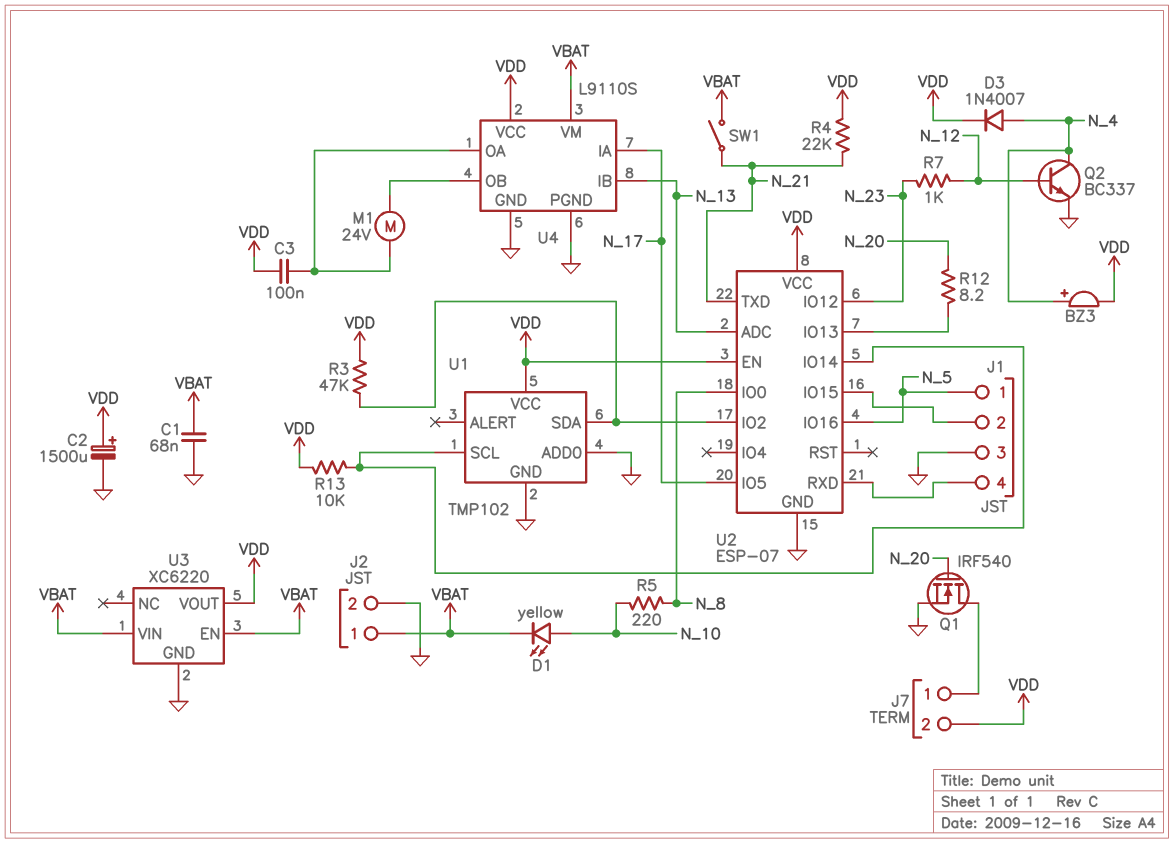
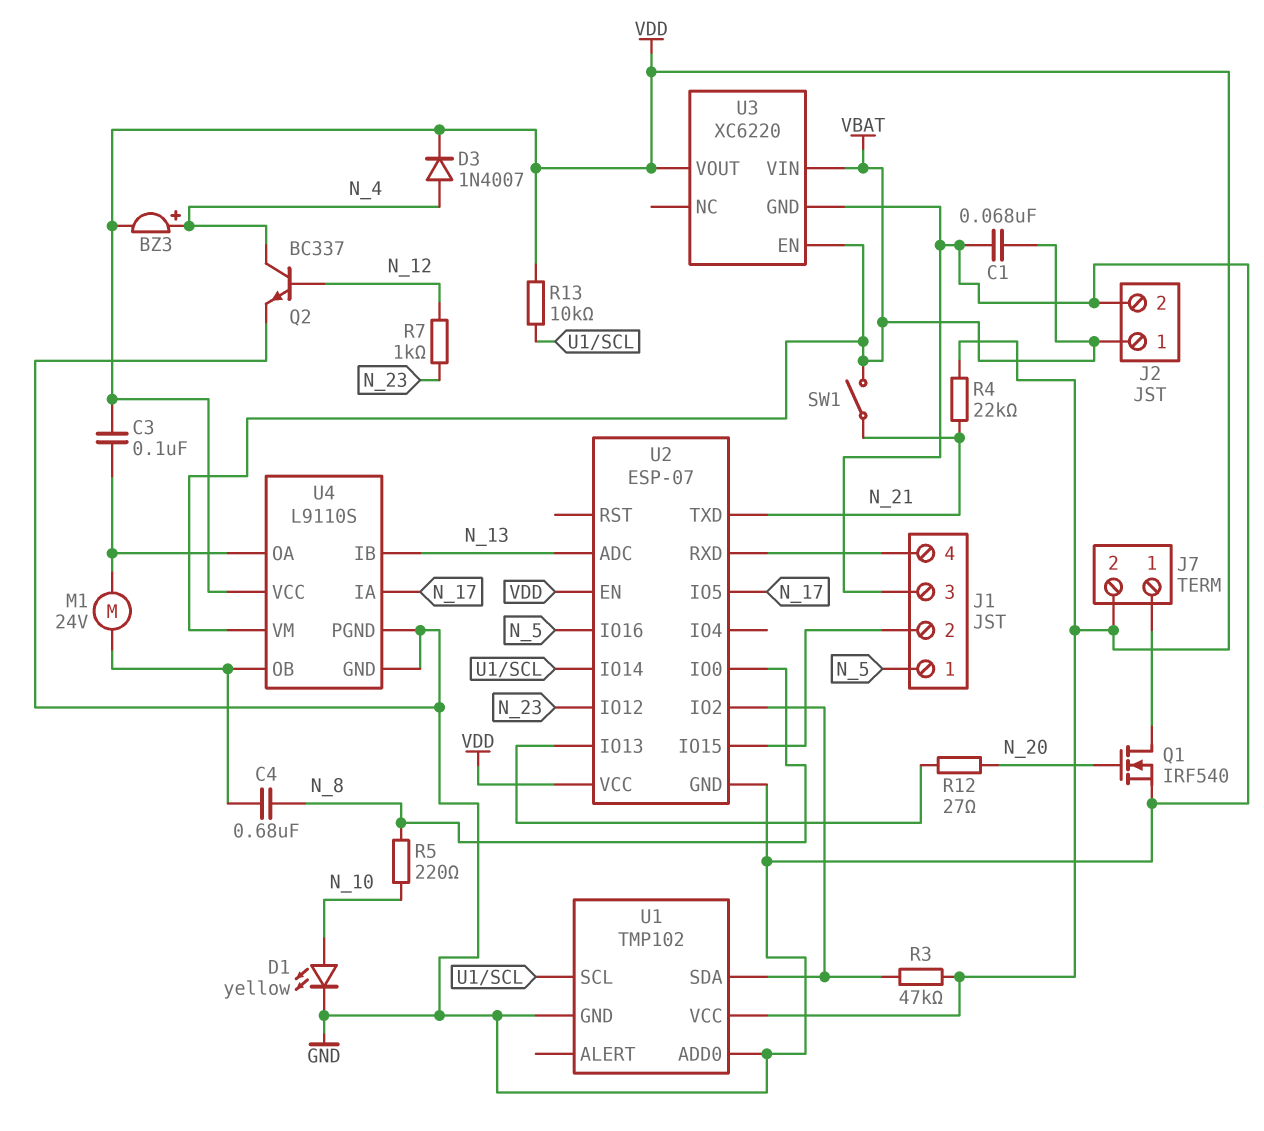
C2: 1500uF (plus VDD, minus GND) -> none
C4: none -> 680nF (N_8, U4/OB)
D1: LED yellow (A N_10, K VBAT) -> LED yellow (A N_10, K GND)
R12: 8.2 (N_20, U2/IO13) -> 27 (N_20, U2/IO13)

